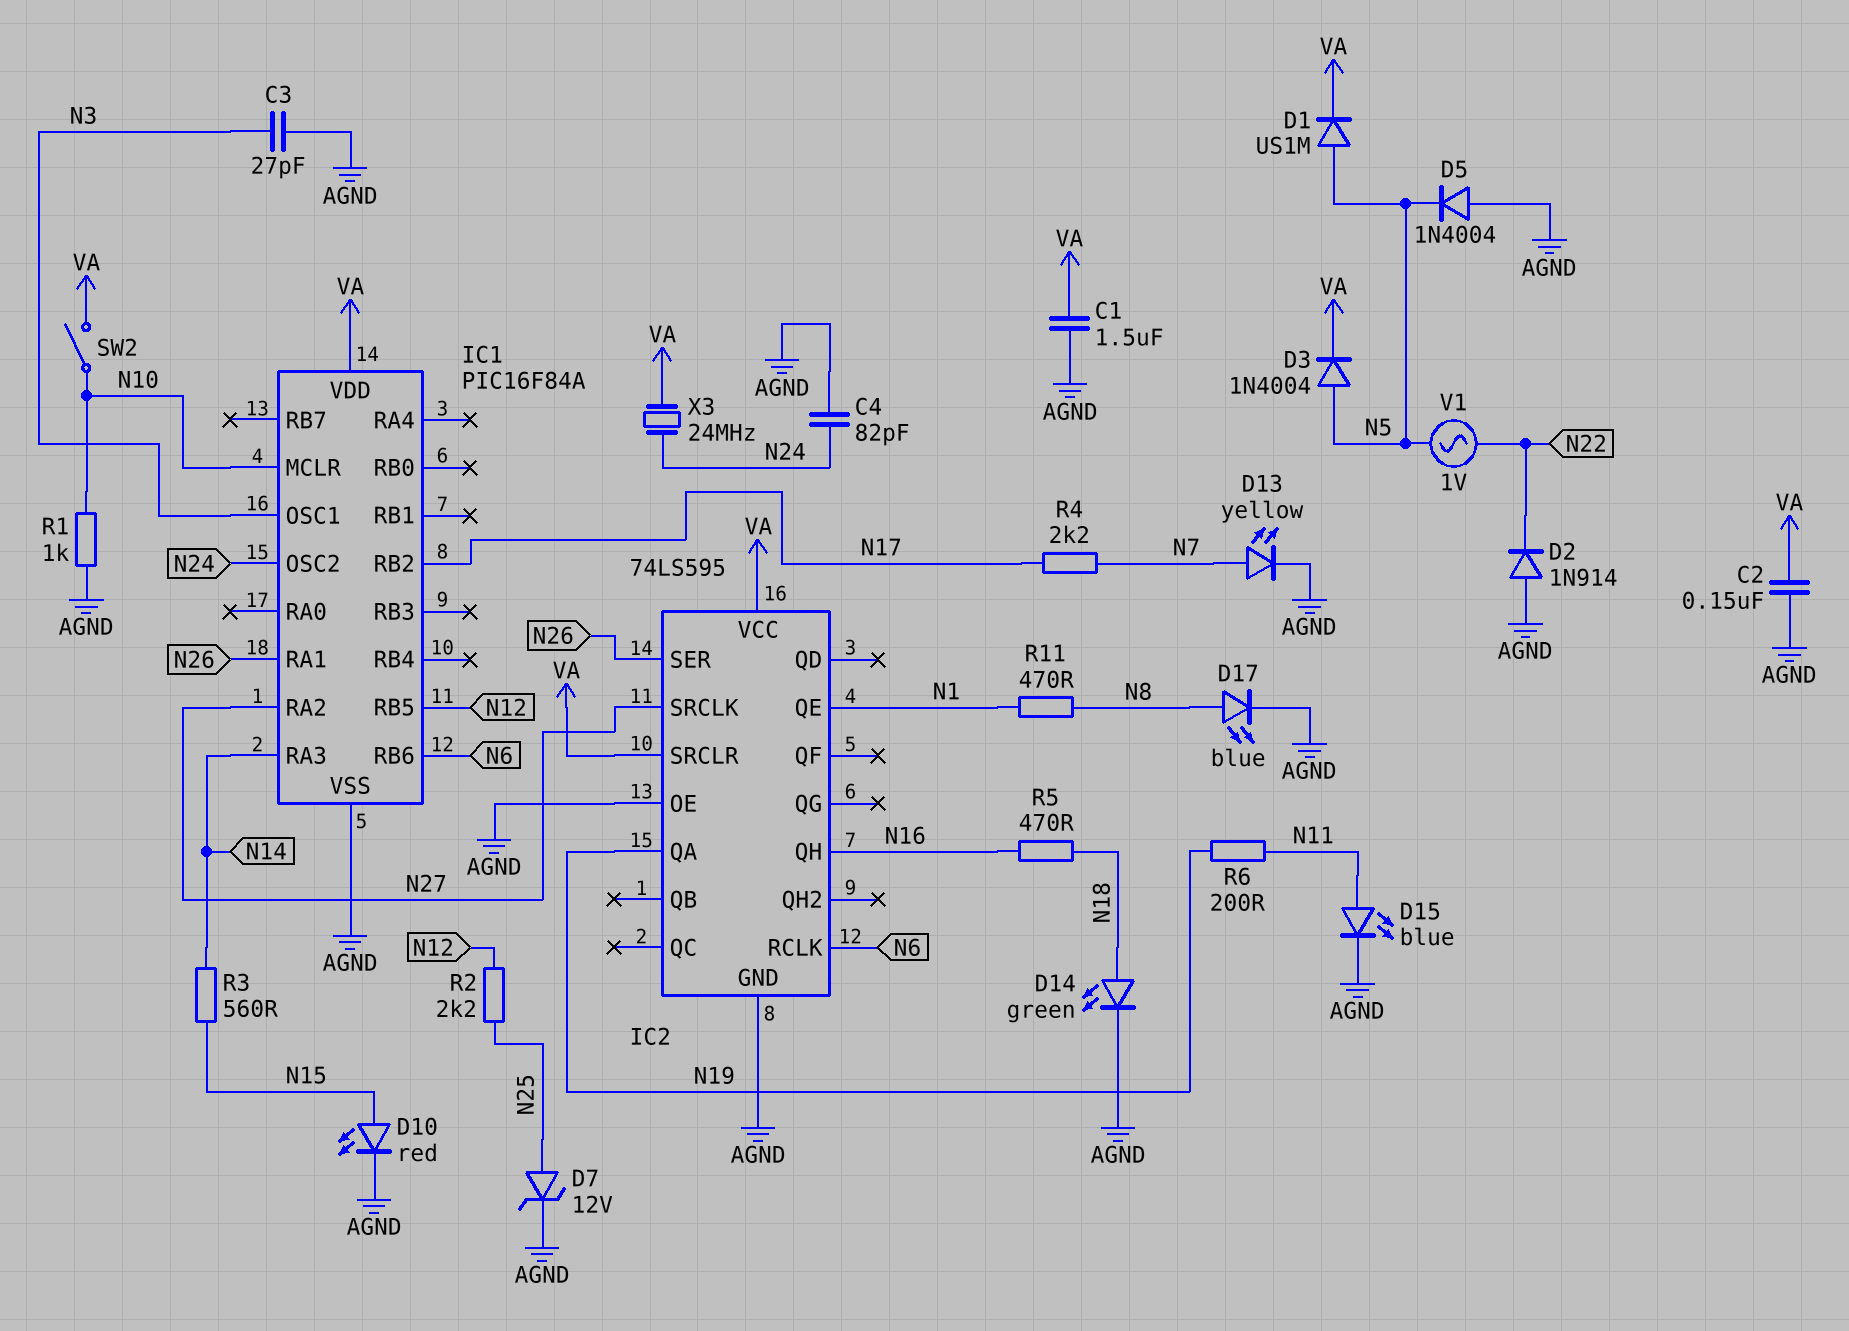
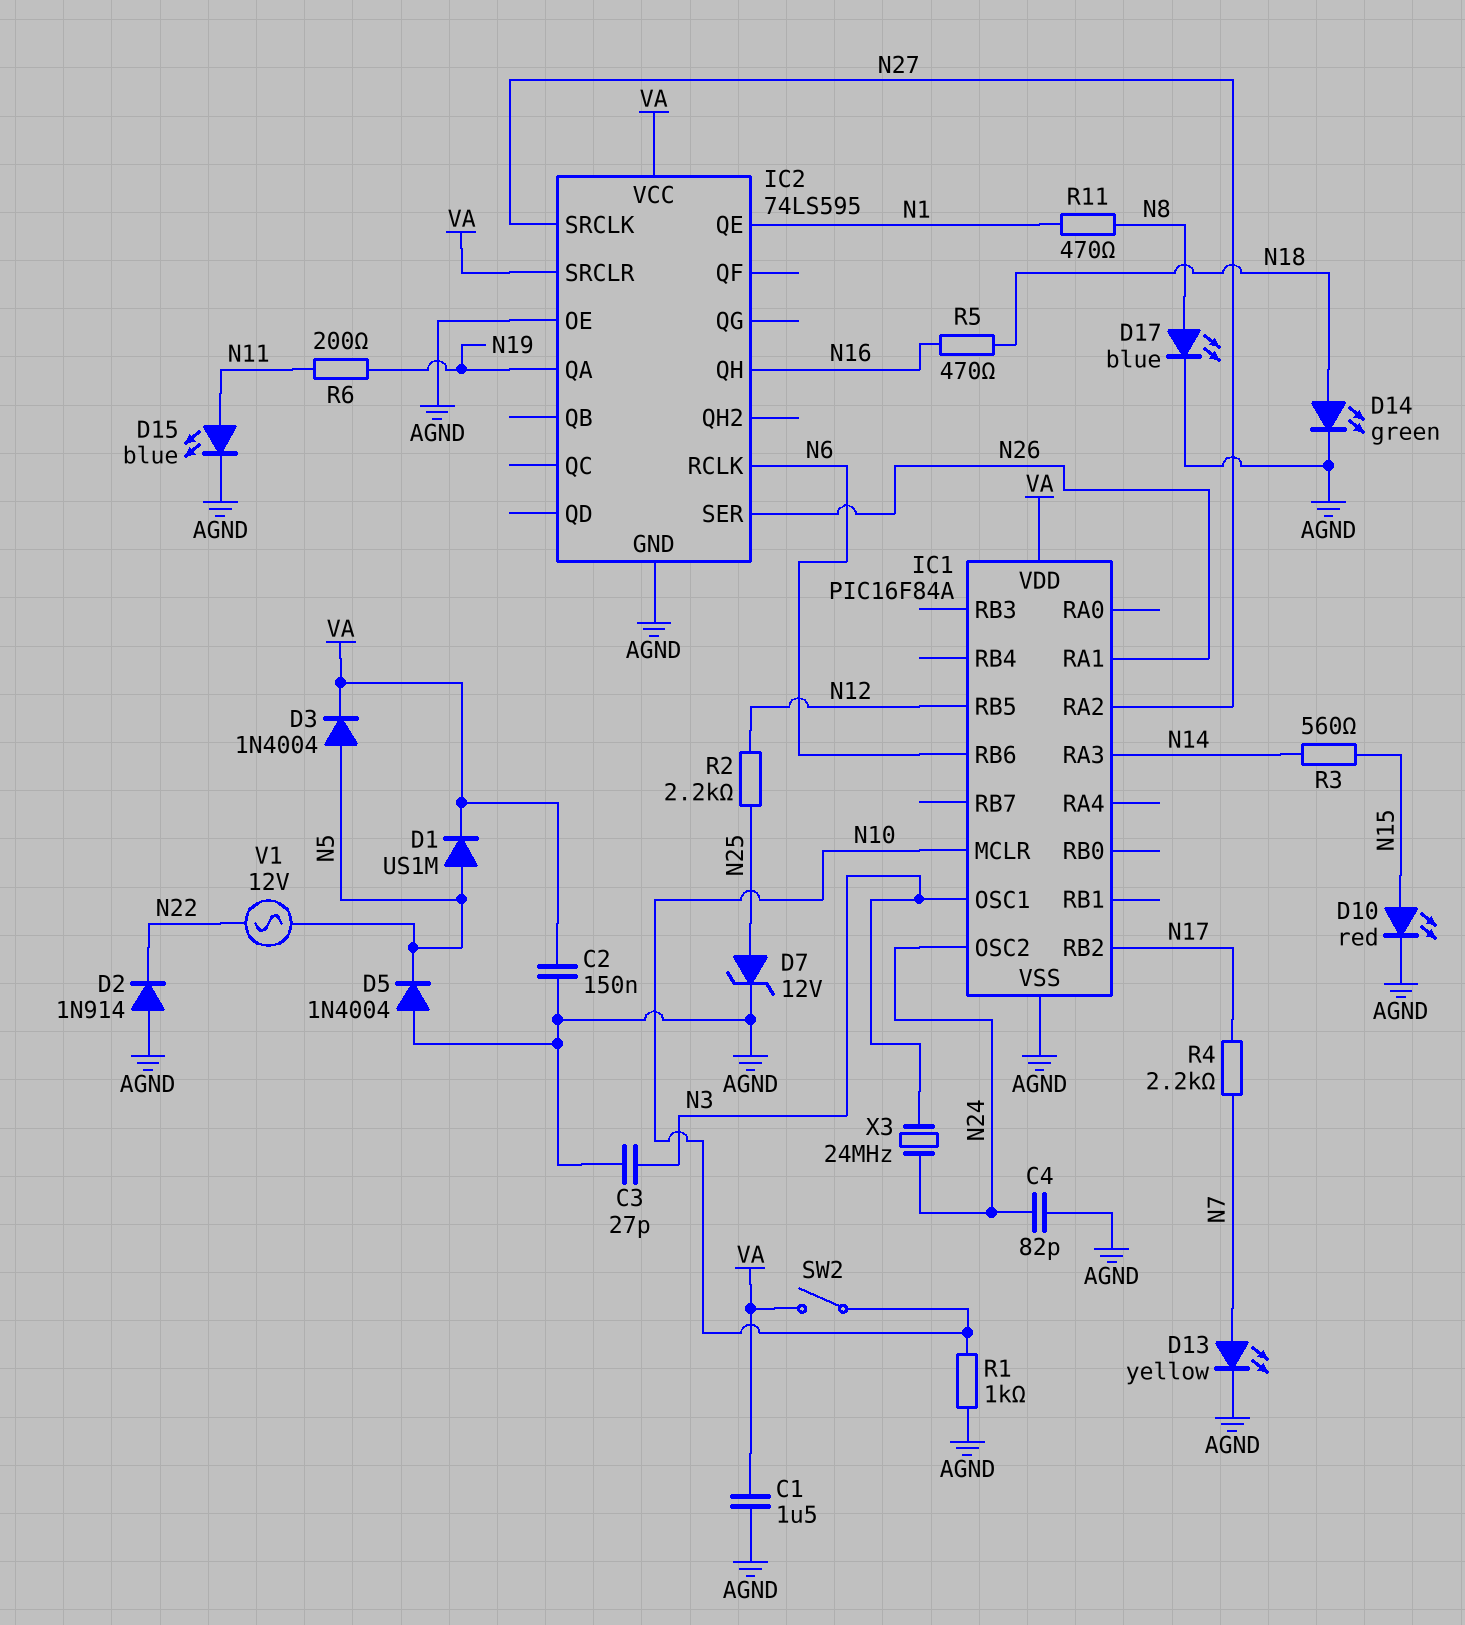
V1: AC 1V (N5, N22) -> AC 12V (N5, N22)
X3: 24MHz (N24, VA) -> 24MHz (N3, N24)

